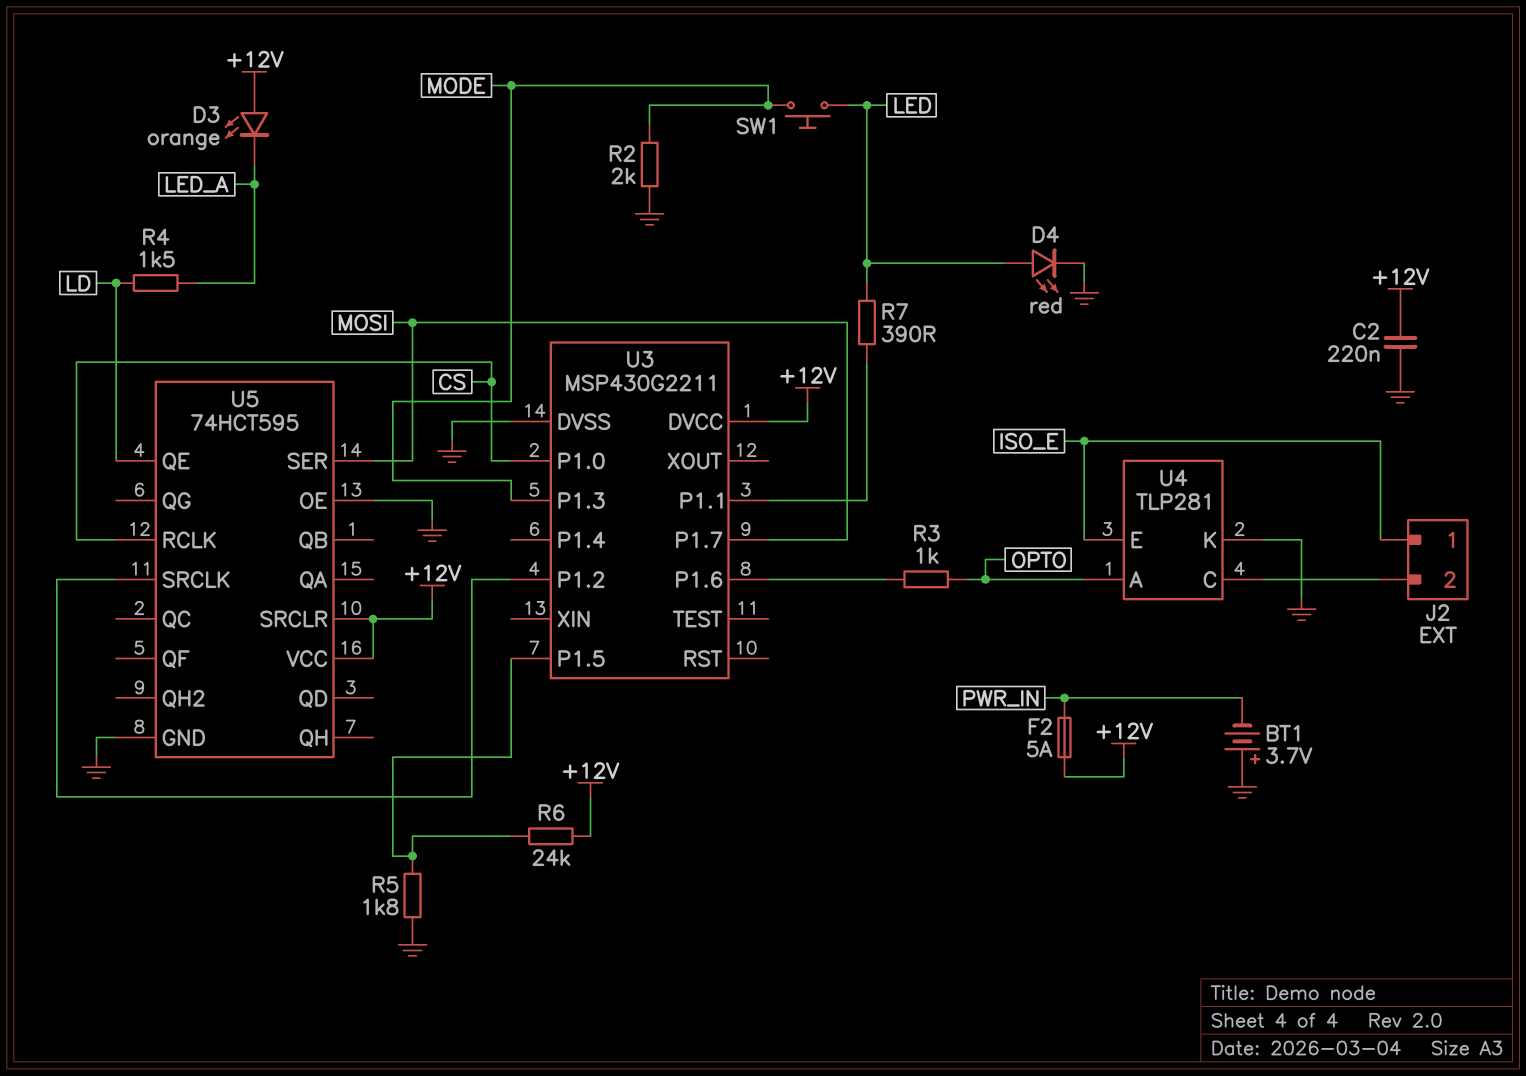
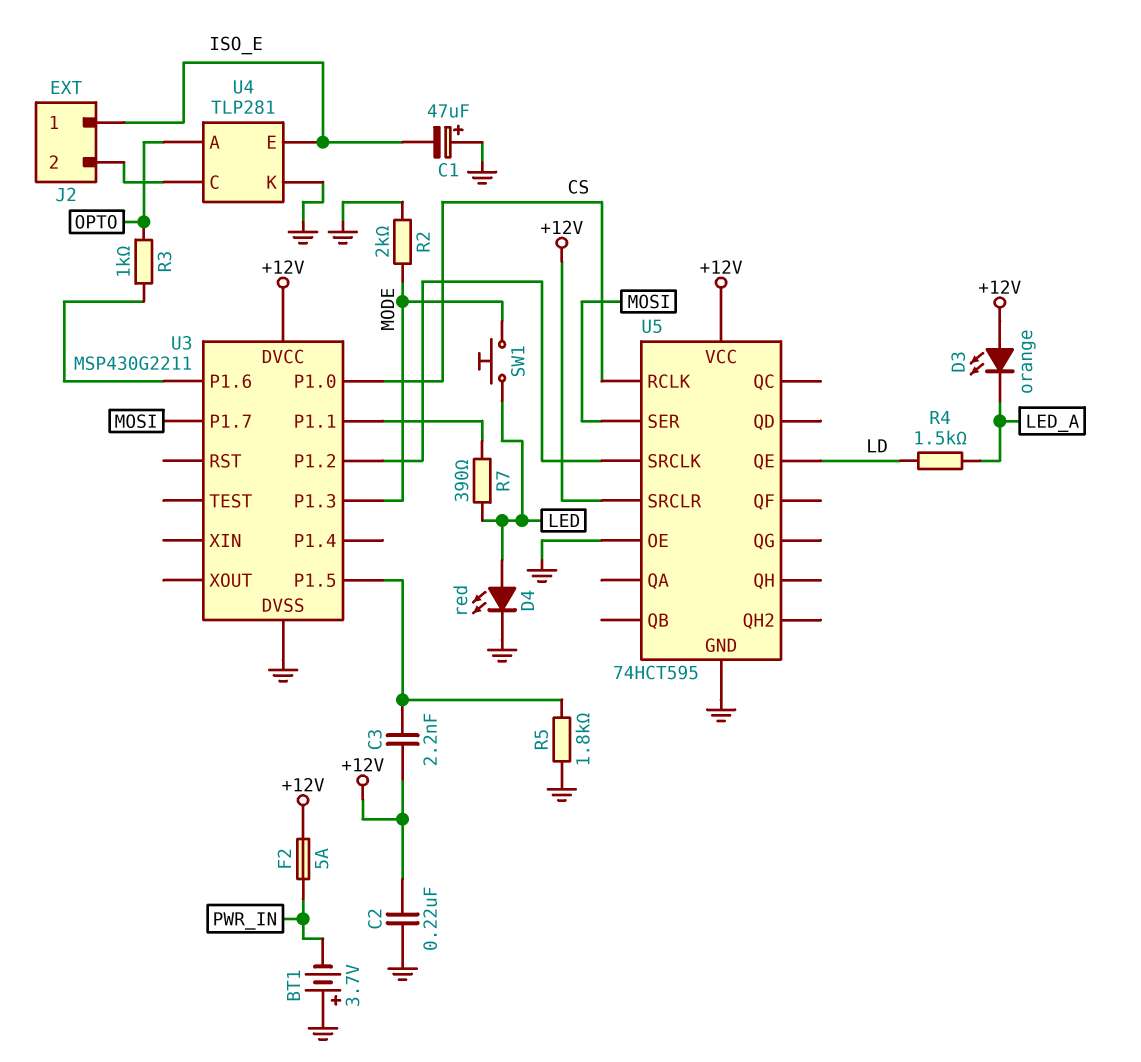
C1: none -> 47uF (plus GND, minus ISO_E)
C3: none -> 2.2nF (+12V, U3/P1.5)
R6: 24k (+12V, U3/P1.5) -> none

